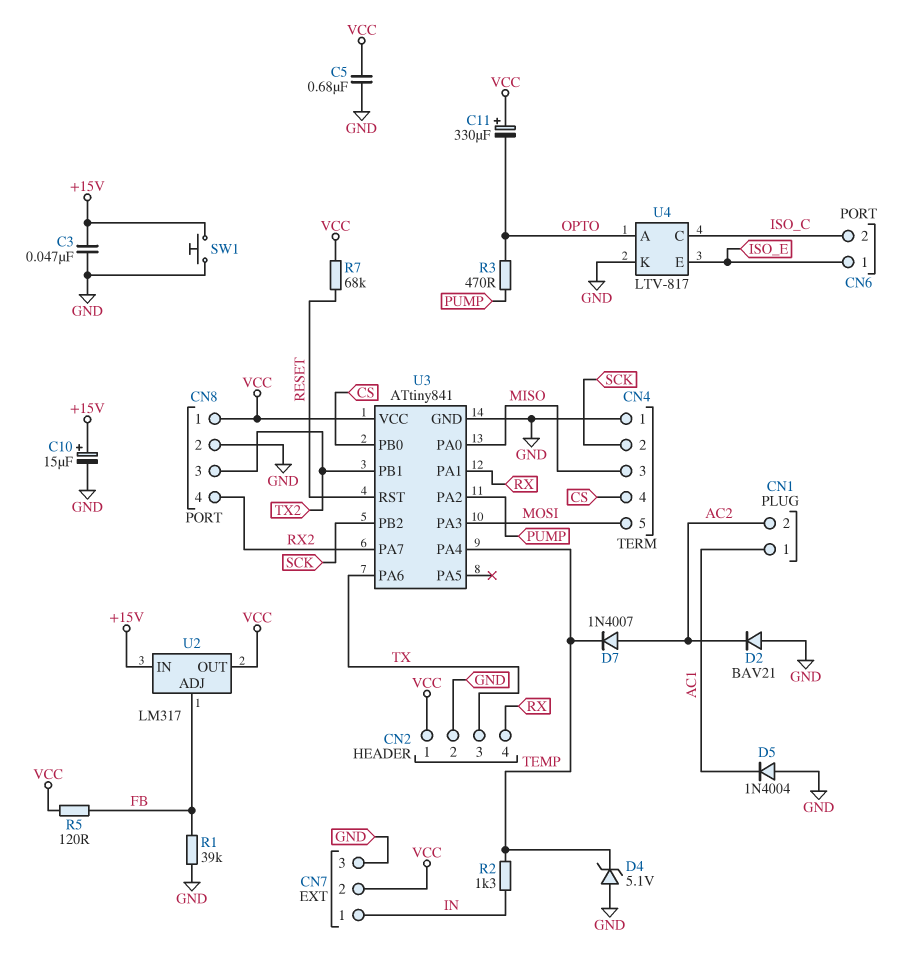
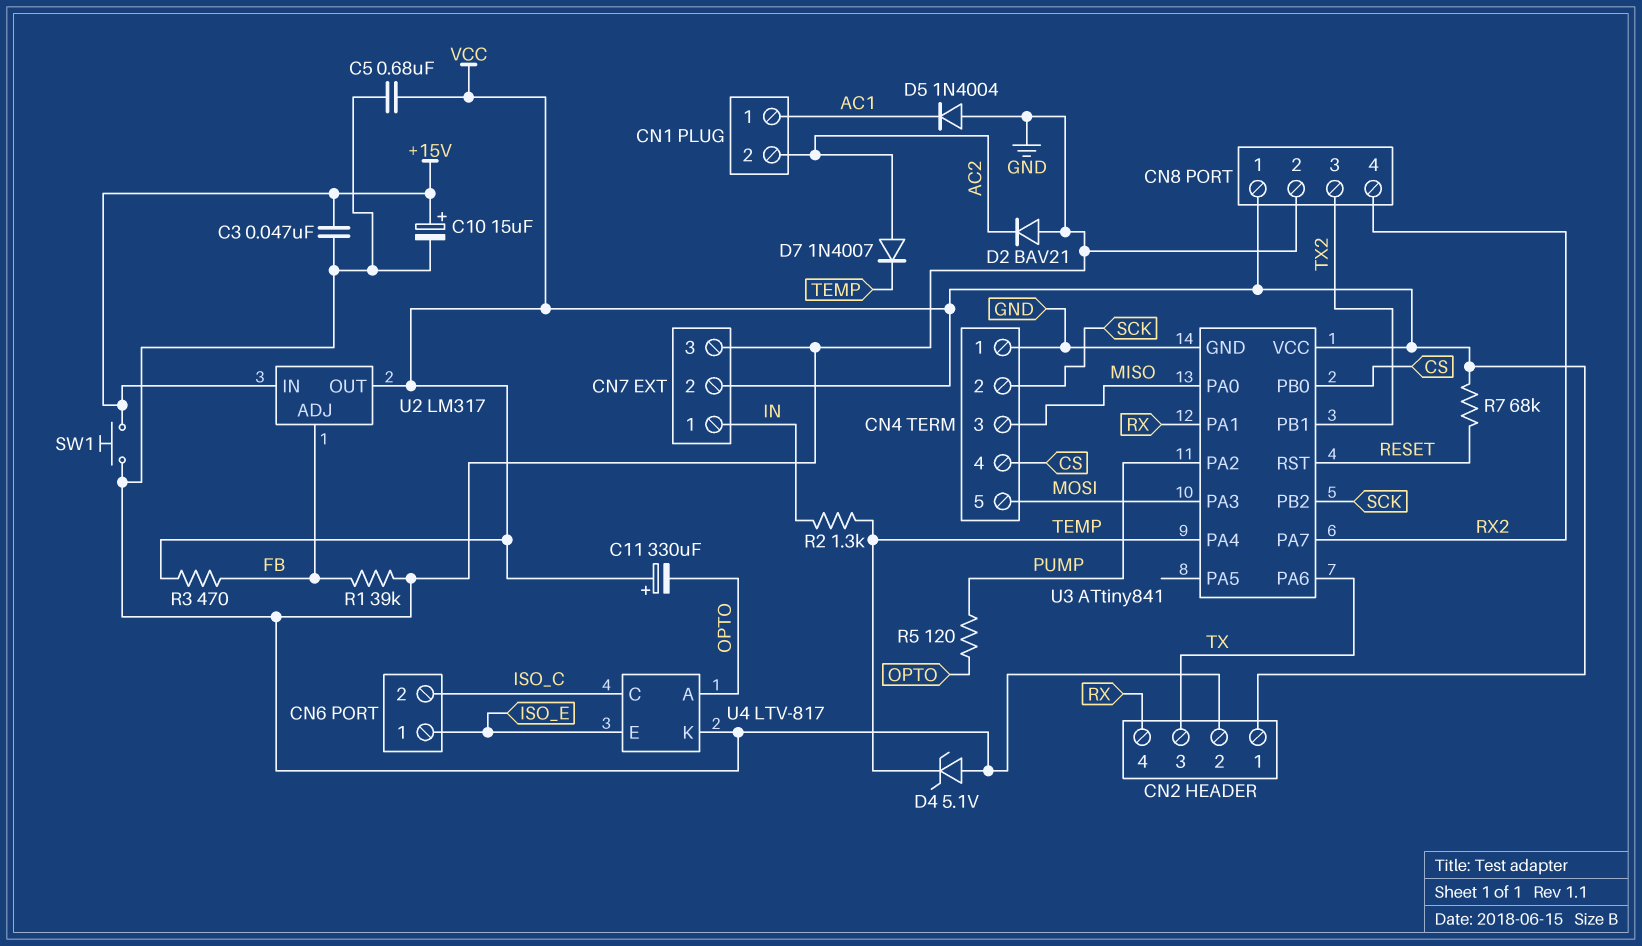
R3: 470 (OPTO, PUMP) -> 470 (FB, VCC)
R5: 120 (FB, VCC) -> 120 (OPTO, PUMP)

